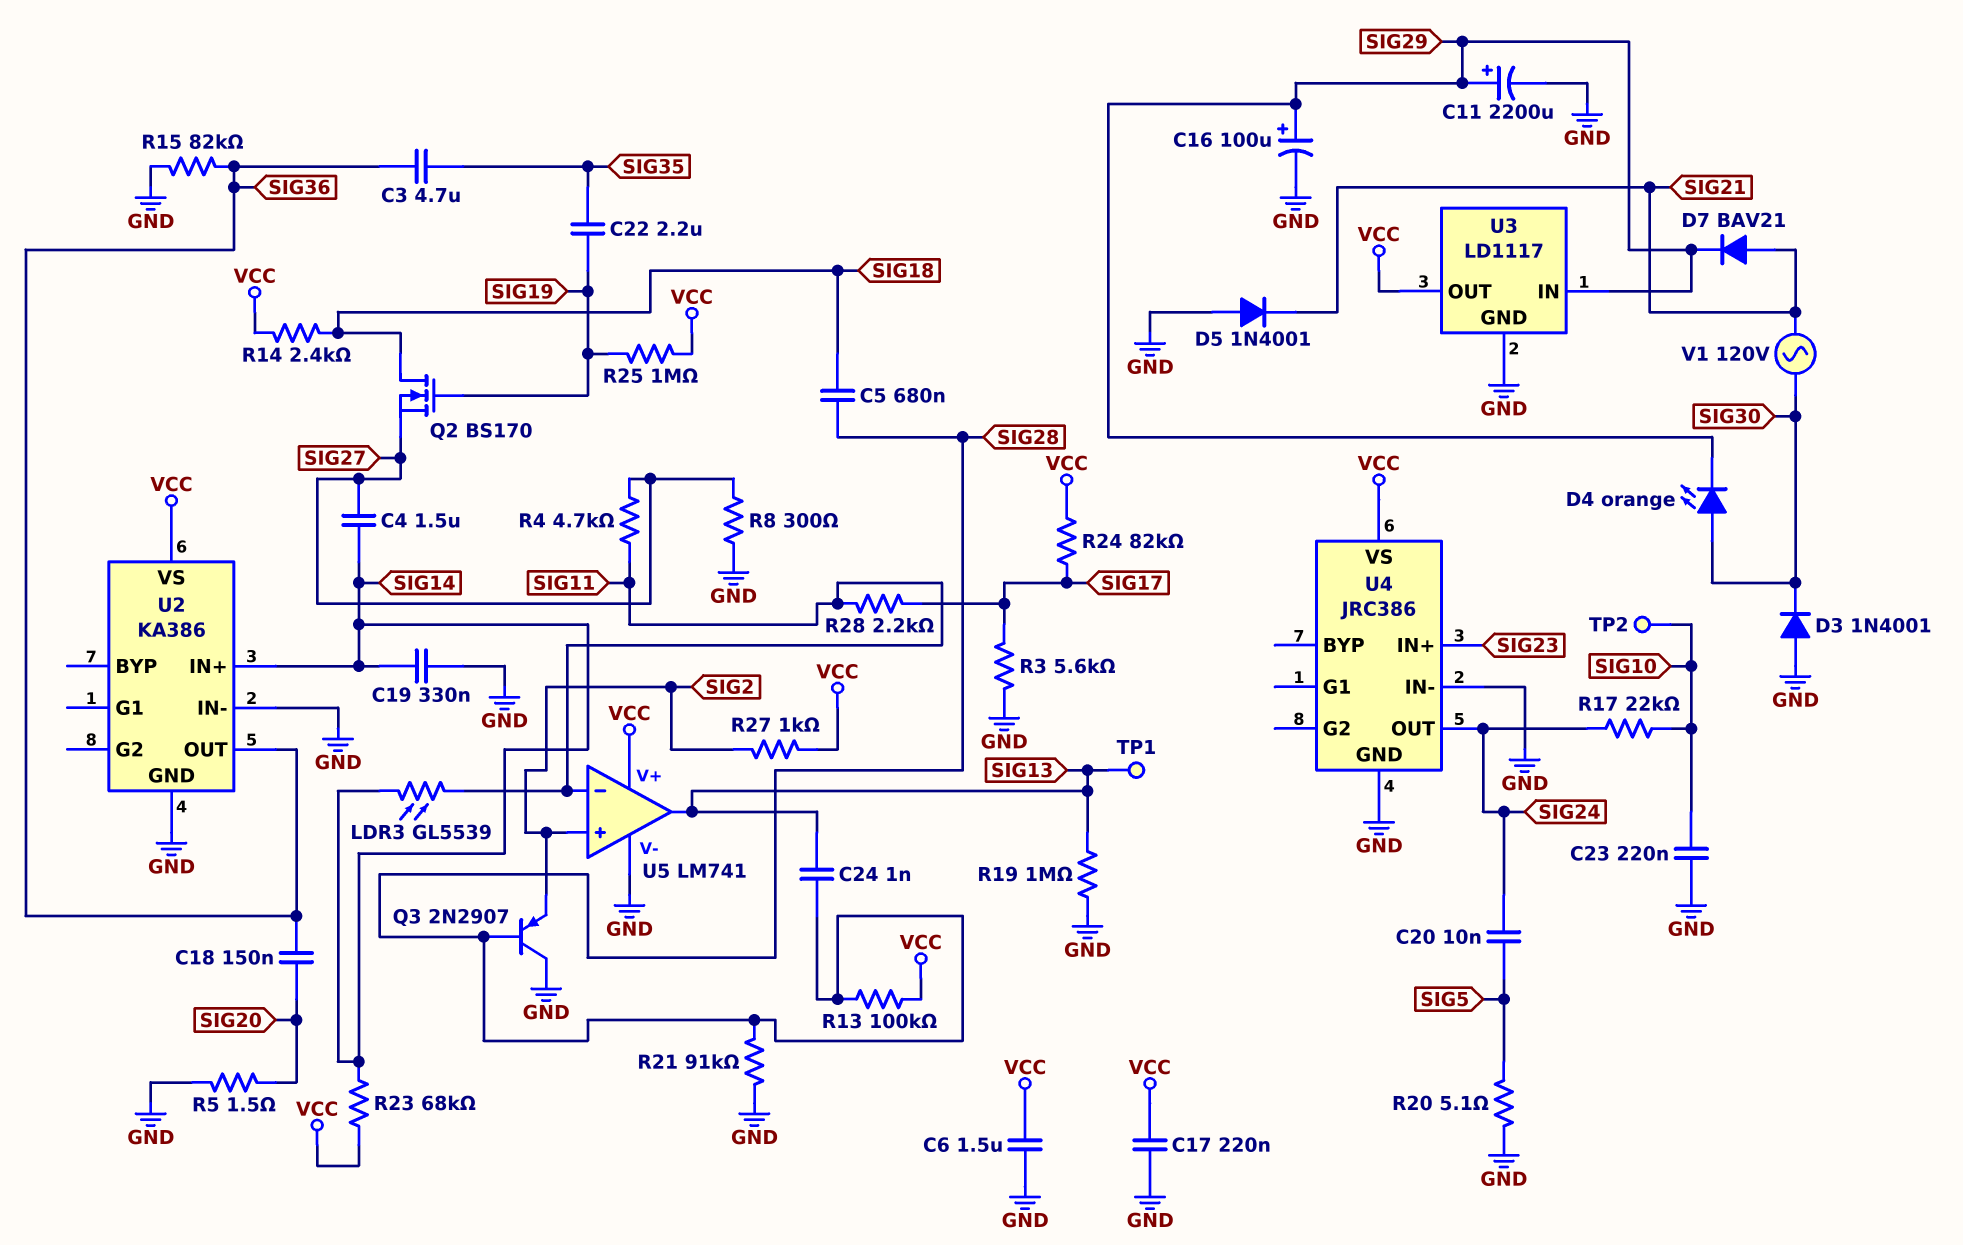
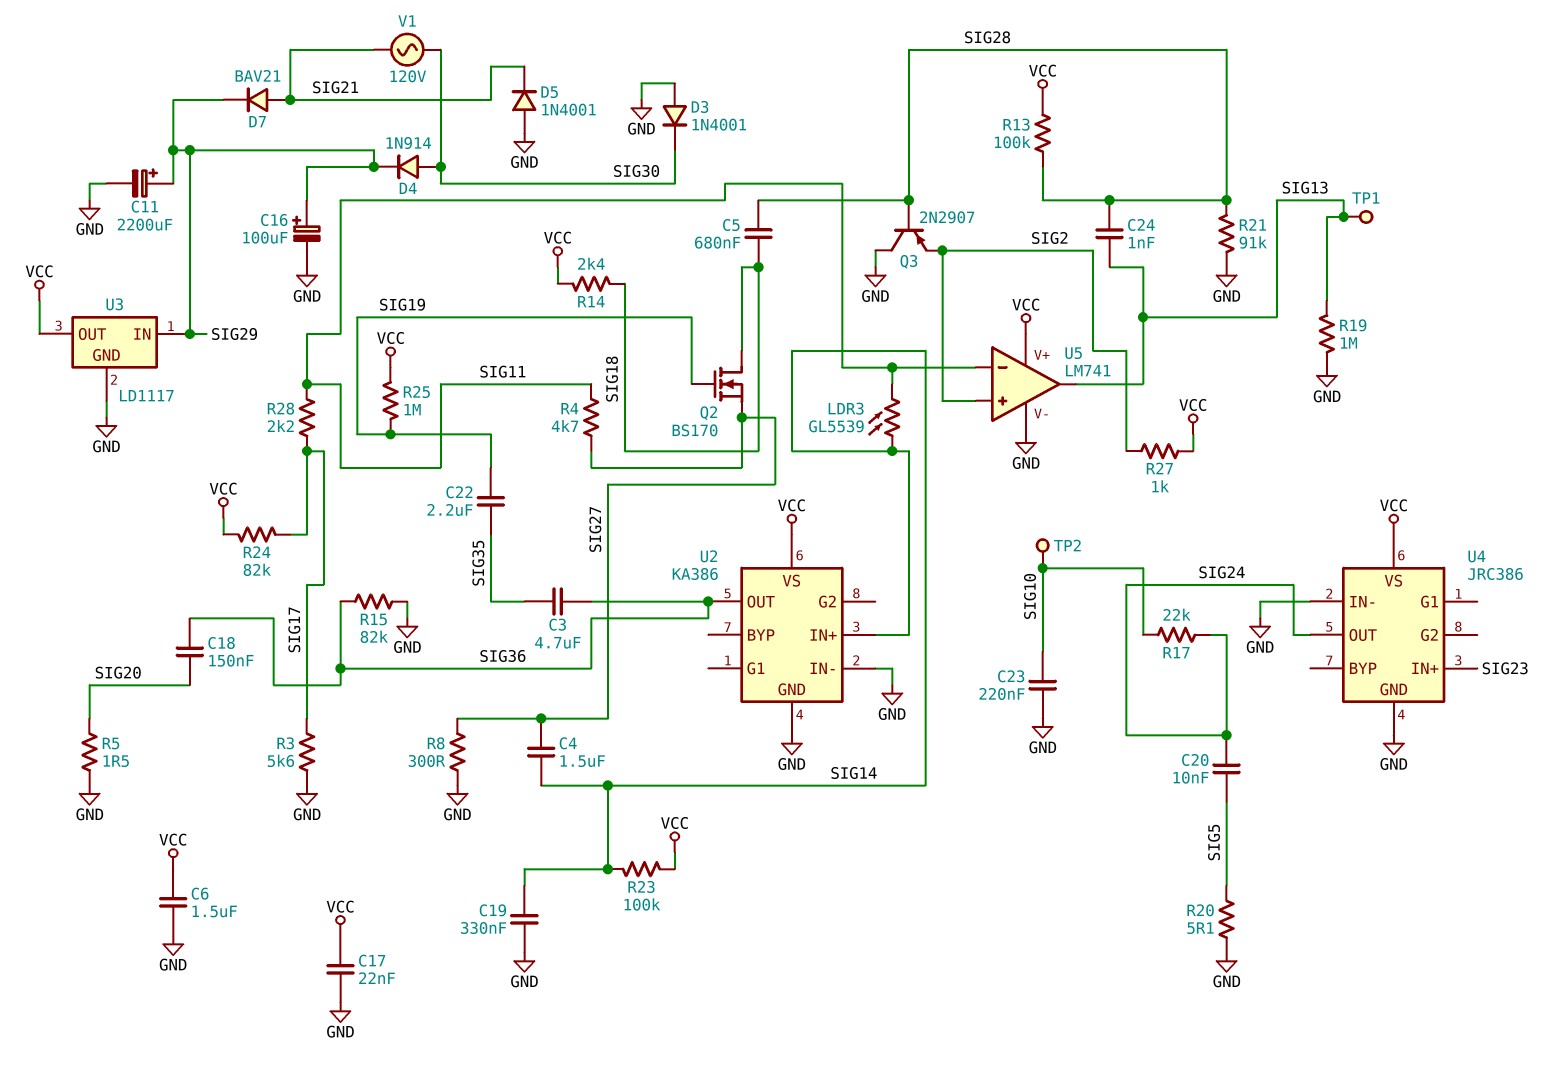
C17: 220nF (GND, VCC) -> 22nF (GND, VCC)
D4: LED orange (A SIG30, K SIG29) -> diode 1N914 (A SIG30, K SIG29)
R23: 68k (SIG14, VCC) -> 100k (SIG14, VCC)

